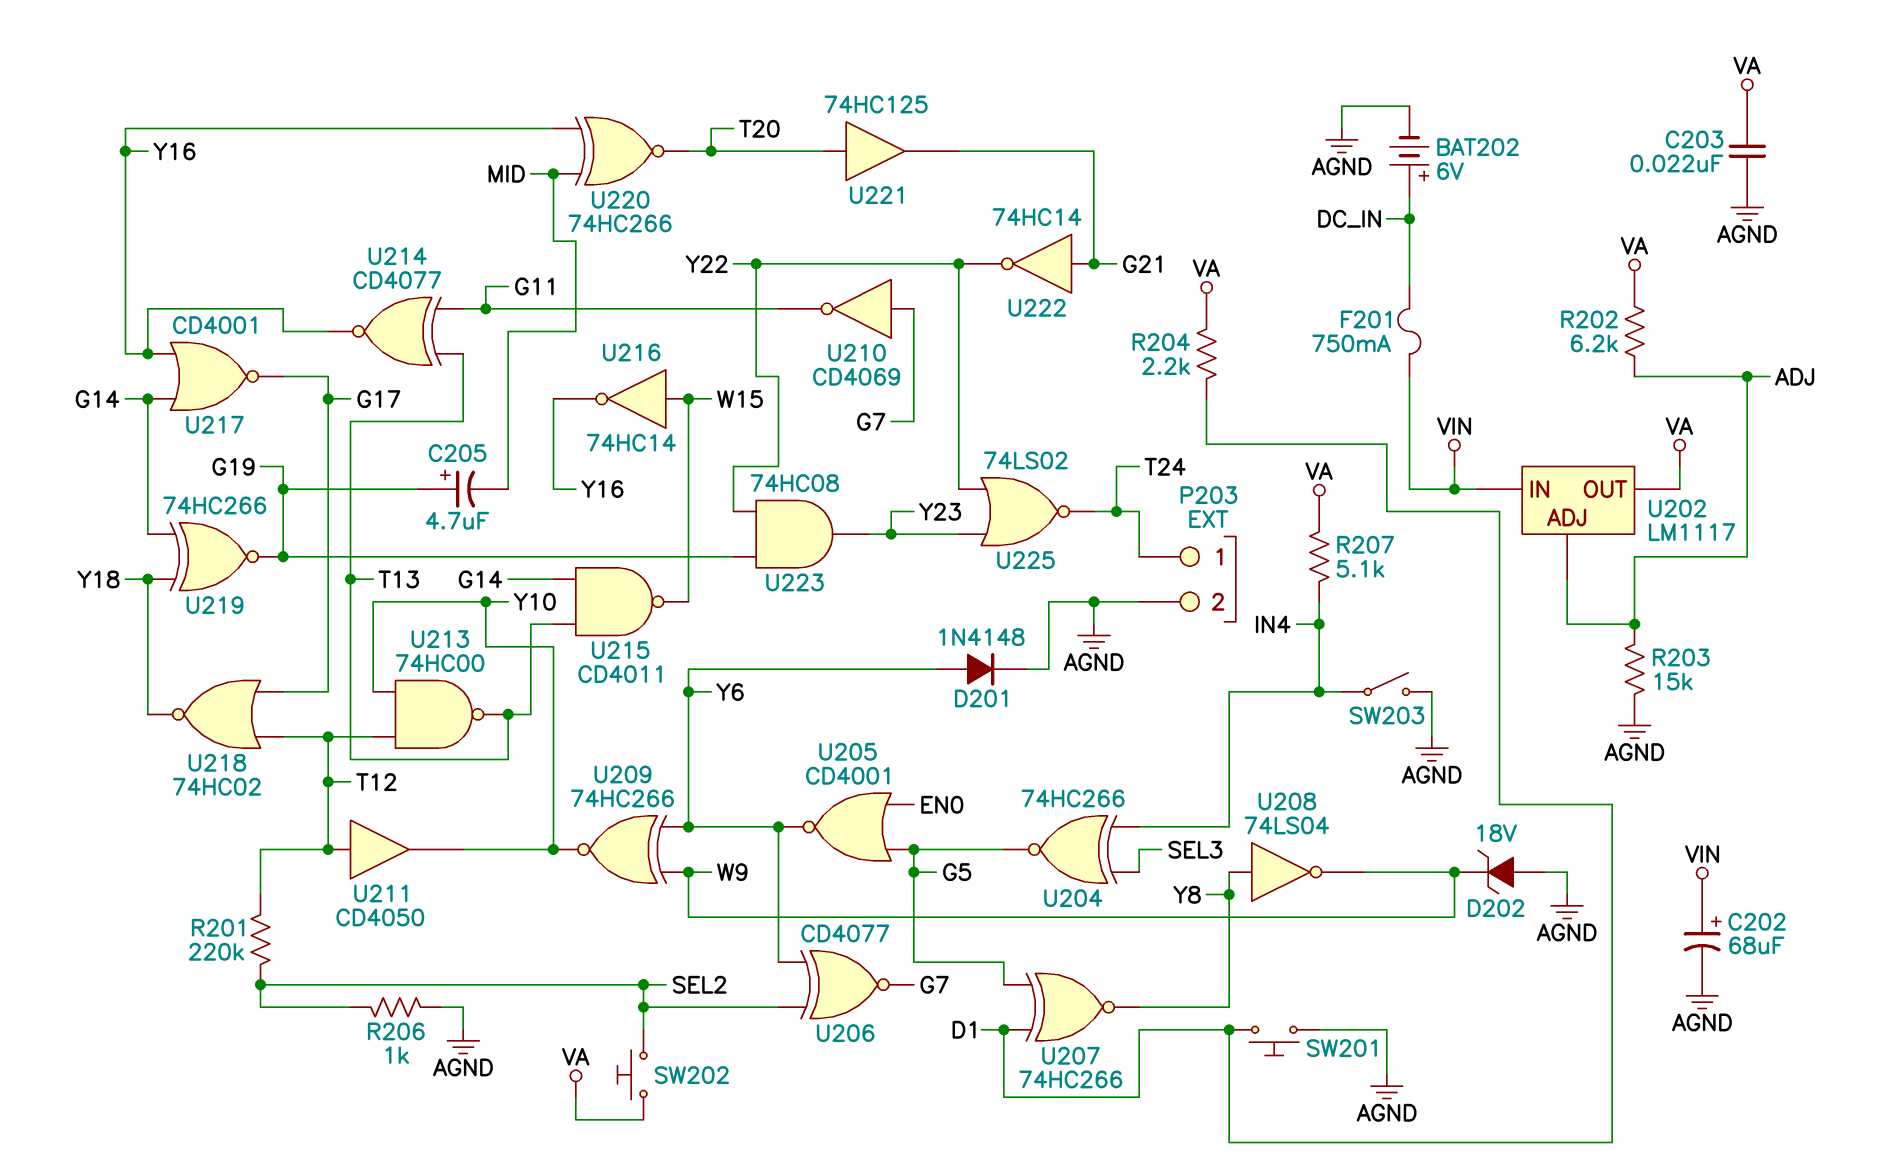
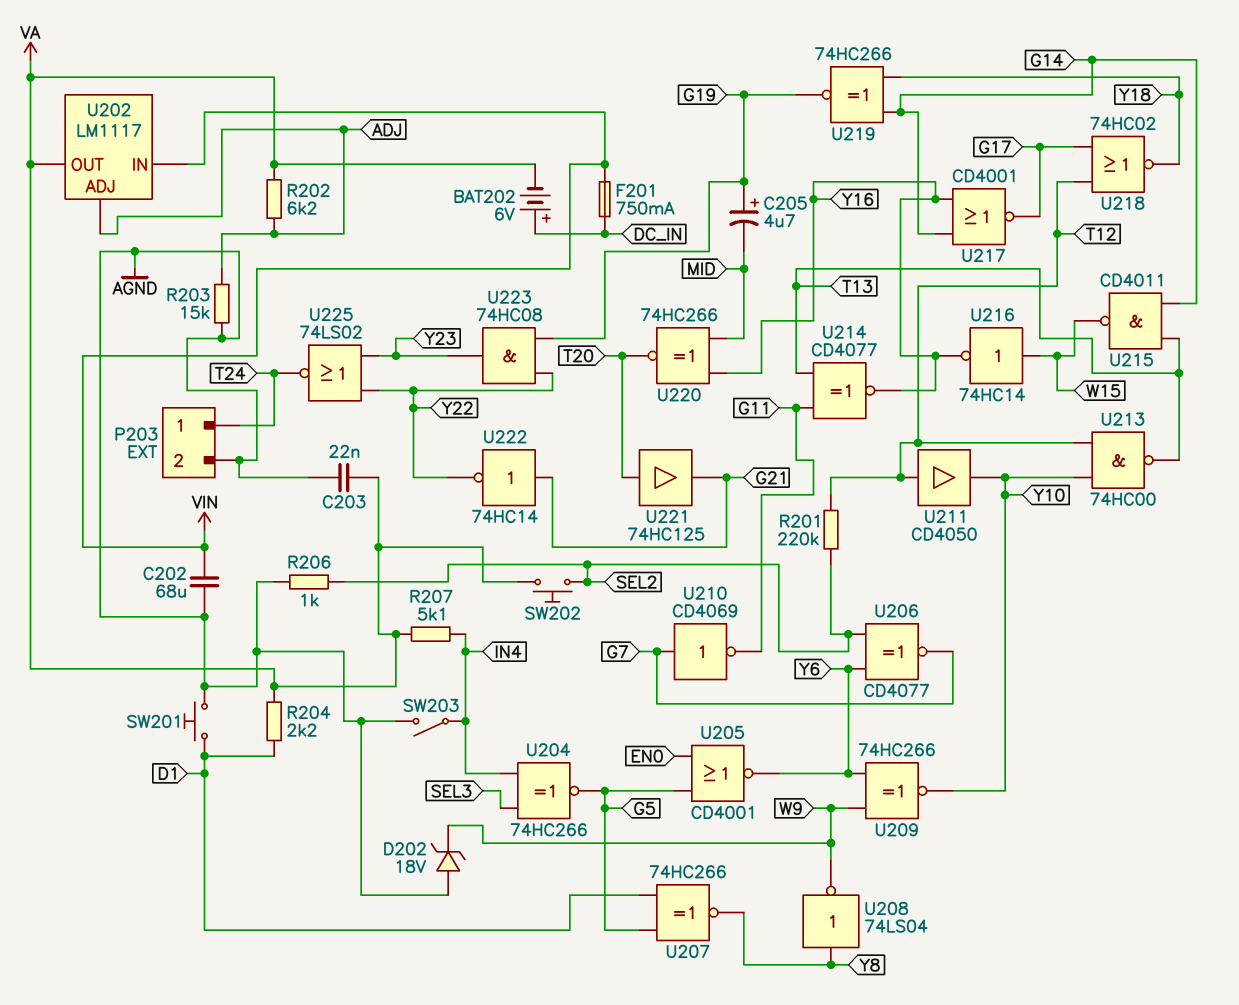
BAT202: 6V (plus DC_IN, minus AGND) -> 6V (plus DC_IN, minus VA)
C202: 68uF (plus VIN, minus AGND) -> 68uF (AGND, VIN)
D201: diode 1N4148 (A Y6, K AGND) -> none

